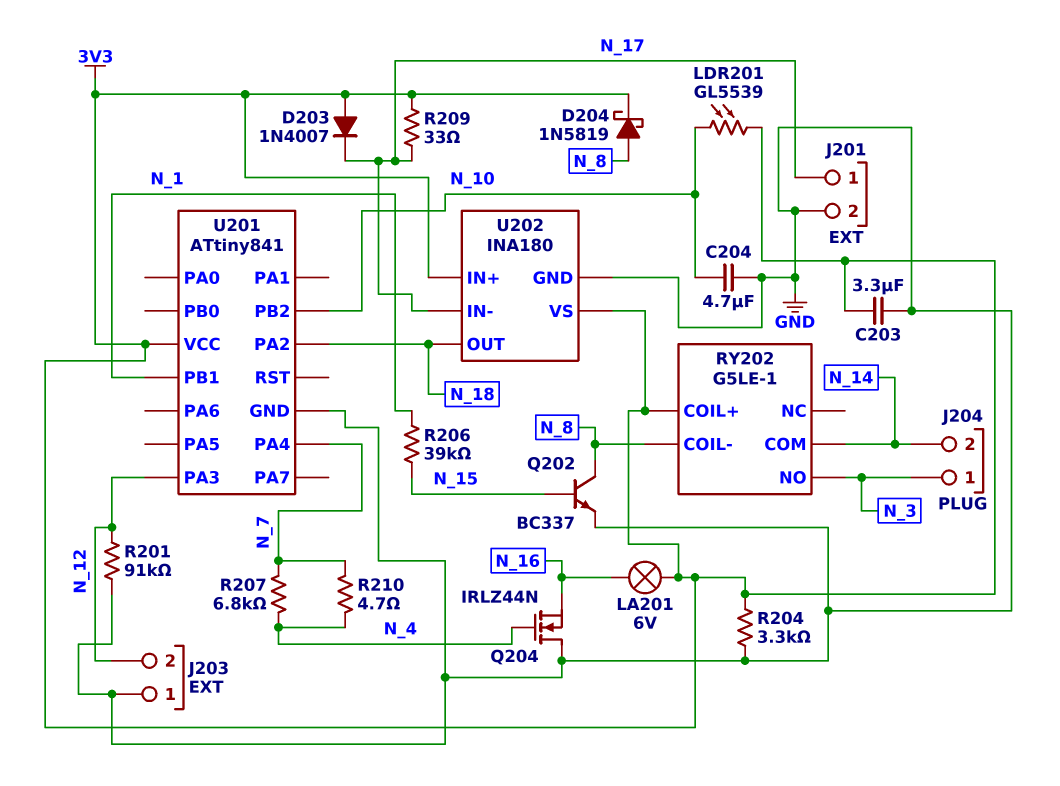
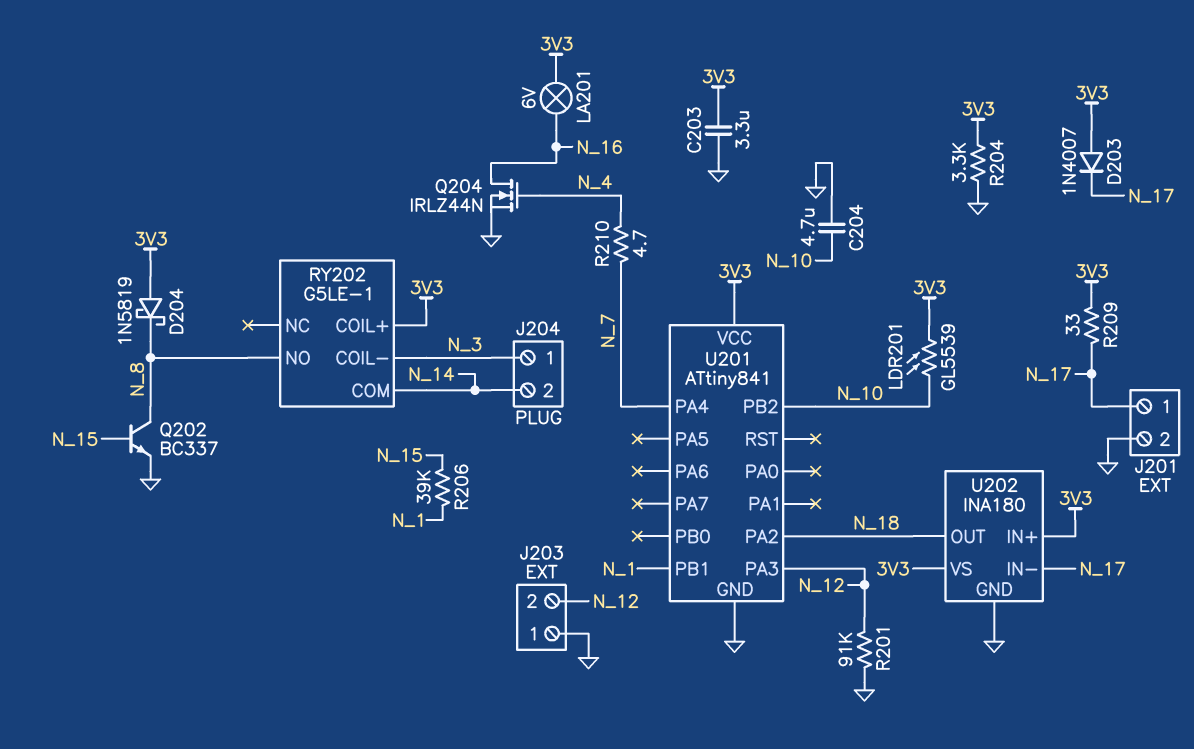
D204: schottky 1N5819 (A N_8, K 3V3) -> schottky 1N5819 (A 3V3, K N_8)
Q204: NMOS IRLZ44N (G N_4, D GND, S N_16) -> NMOS IRLZ44N (G N_4, D N_16, S GND)
R207: 6.8k (N_4, N_7) -> none
RY202 pin COIL-: N_8 -> N_3
RY202 pin NO: N_3 -> N_8

